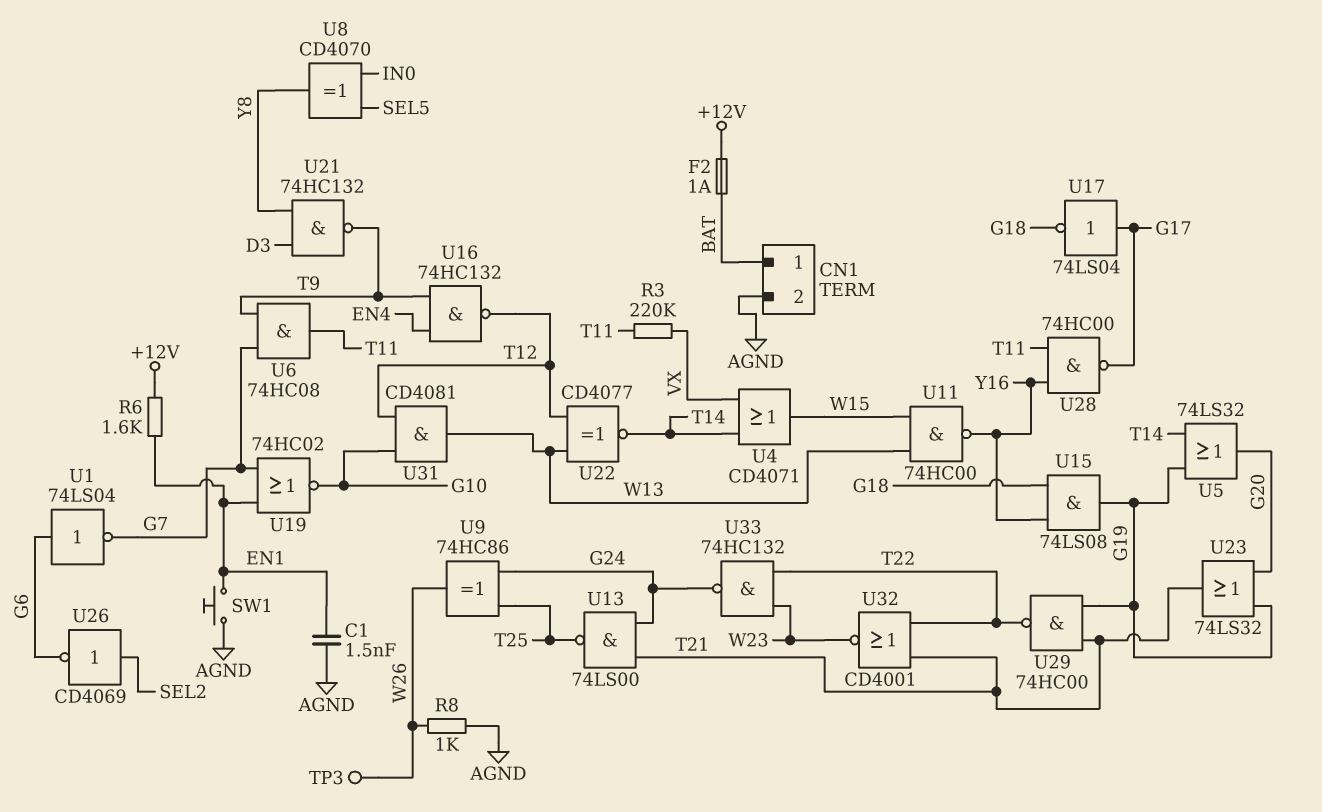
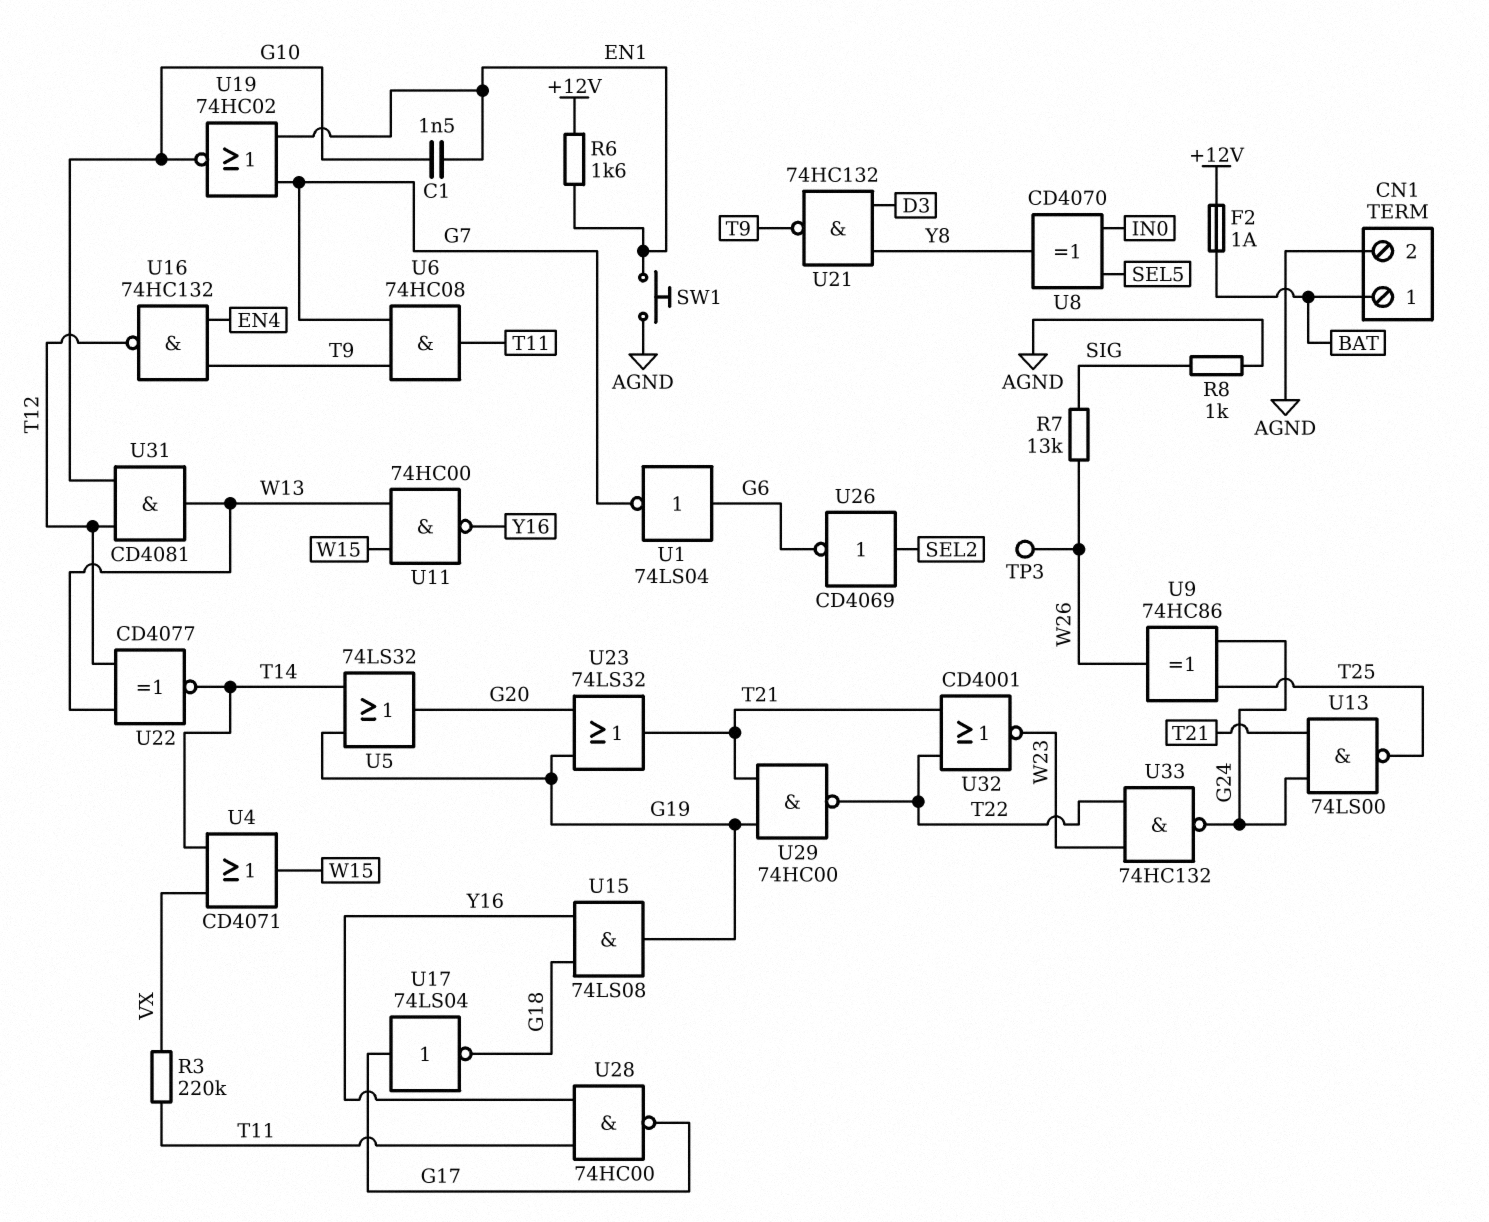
C1: 1.5nF (AGND, EN1) -> 1.5nF (EN1, G10)
R7: none -> 13k (SIG, W26)
R8: 1k (AGND, W26) -> 1k (AGND, SIG)

